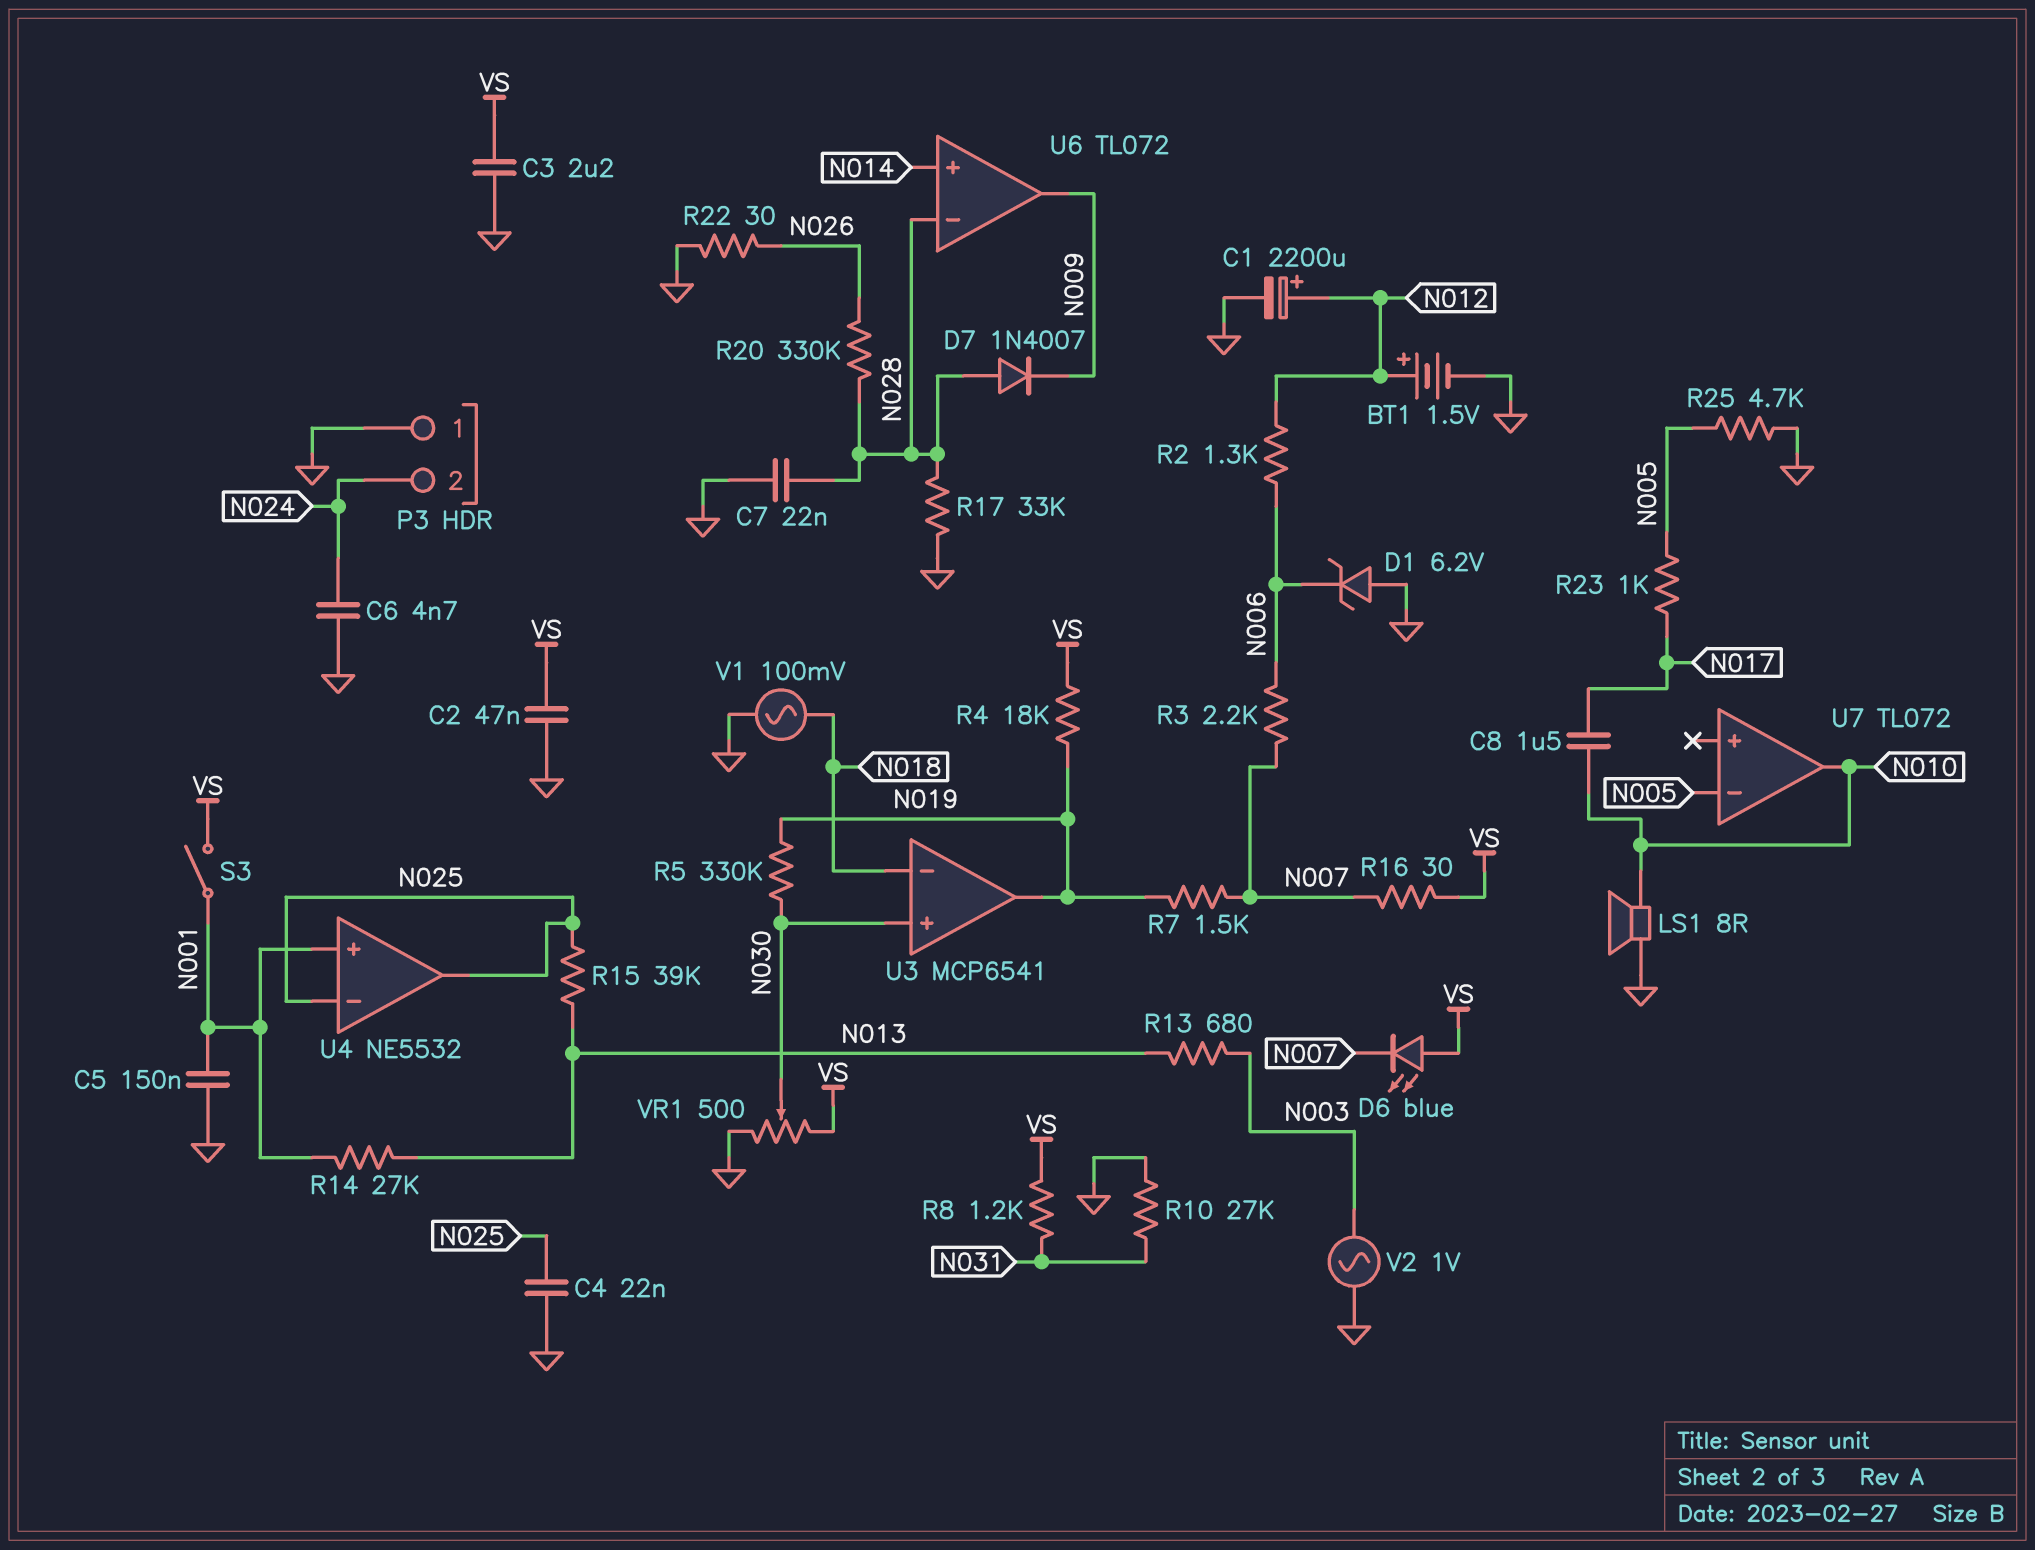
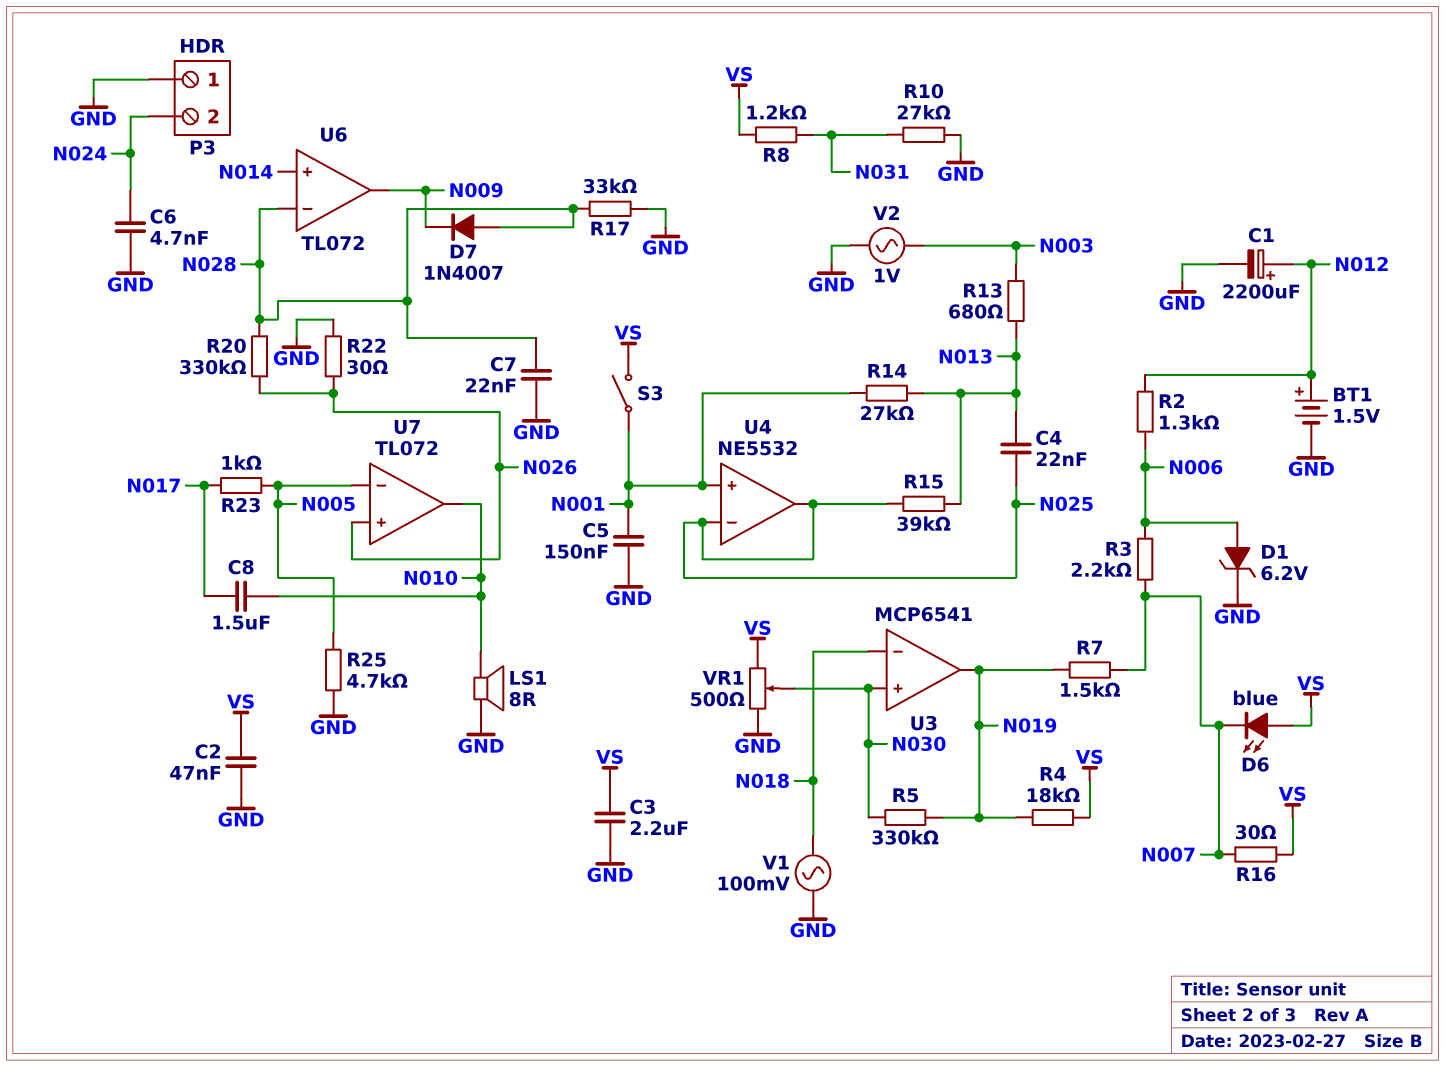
C4: 22nF (GND, N025) -> 22nF (N013, N025)
D1: zener 6.2V (A GND, K N006) -> zener 6.2V (A N006, K GND)
U7 pin in+: none -> N026

